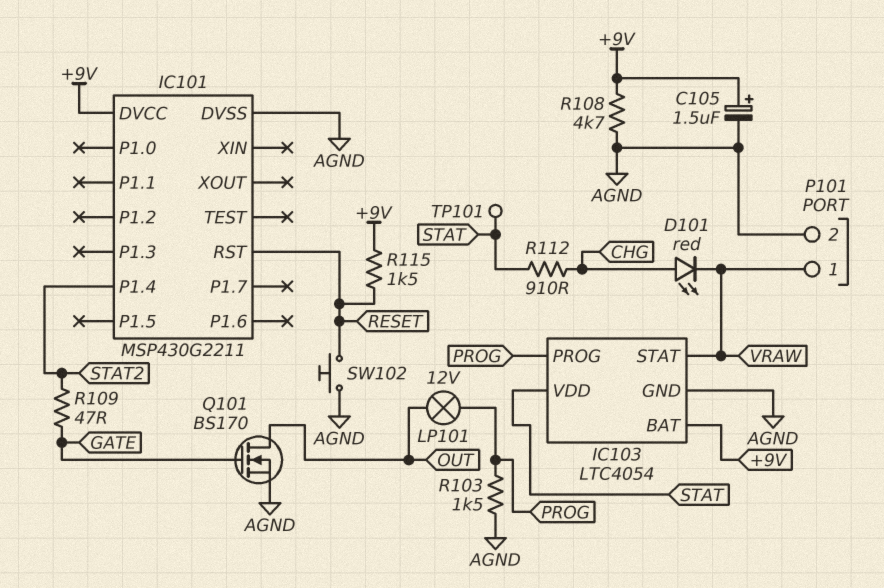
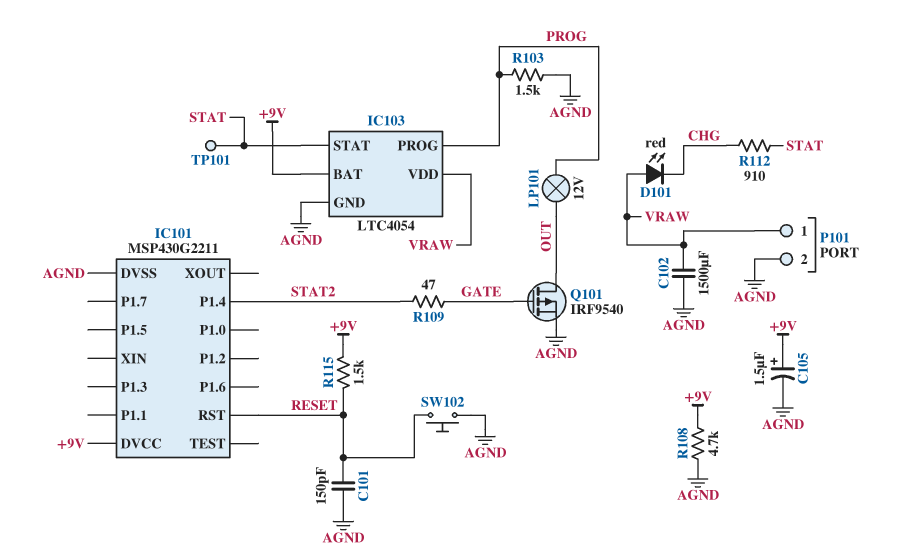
C101: none -> 150pF (AGND, RESET)
C102: none -> 1500uF (AGND, VRAW)
D101: LED red (A CHG, K VRAW) -> LED red (A VRAW, K CHG)
IC103 pin STAT: VRAW -> STAT
IC103 pin VDD: STAT -> VRAW
Q101: NMOS BS170 (G GATE, D OUT, S AGND) -> PMOS IRF9540 (G GATE, D OUT, S AGND)

